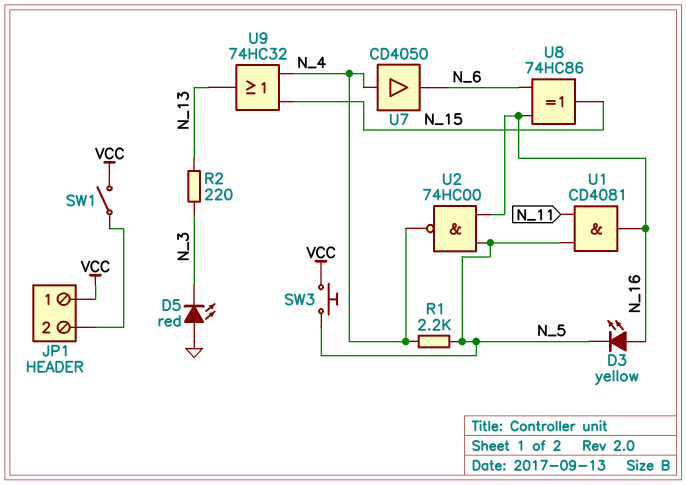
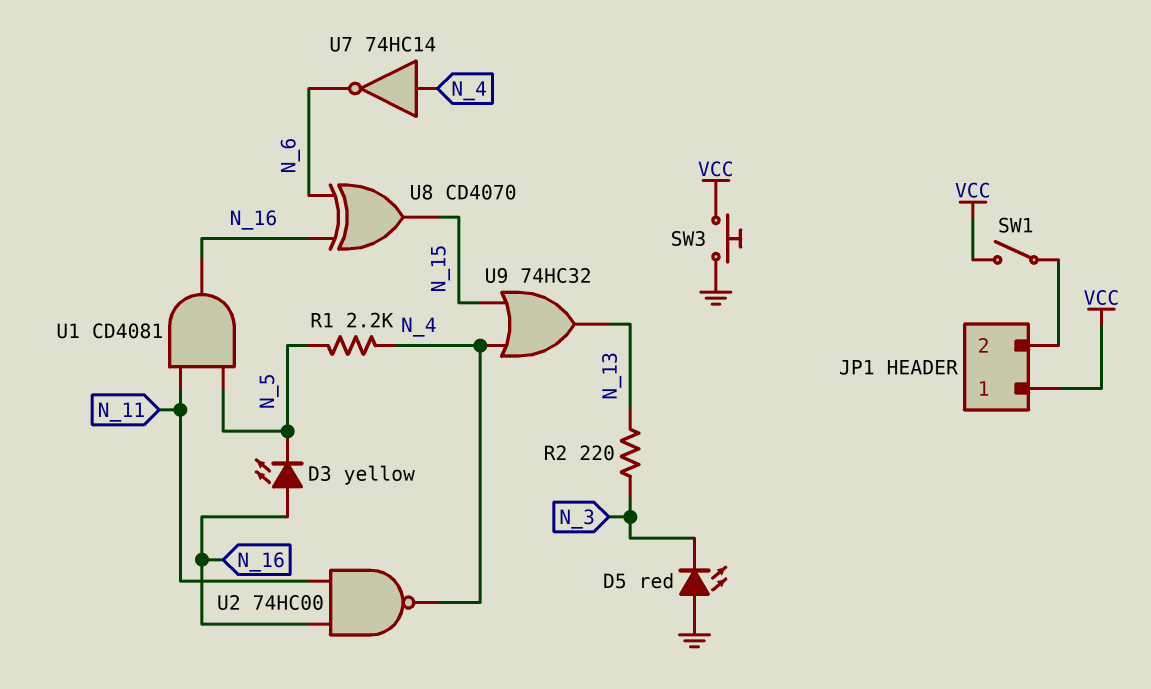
SW3: button (N_5, VCC) -> button (GND, VCC)
U2: NAND 74HC00 (in N_5, in N_16, out N_4) -> NAND 74HC00 (in N_11, in N_16, out N_4)
U7: buffer CD4050 (in N_4, out N_6) -> NOT 74HC14 (in N_4, out N_6)
U8: XOR 74HC86 (in N_6, in N_16, out N_15) -> XOR CD4070 (in N_6, in N_16, out N_15)

